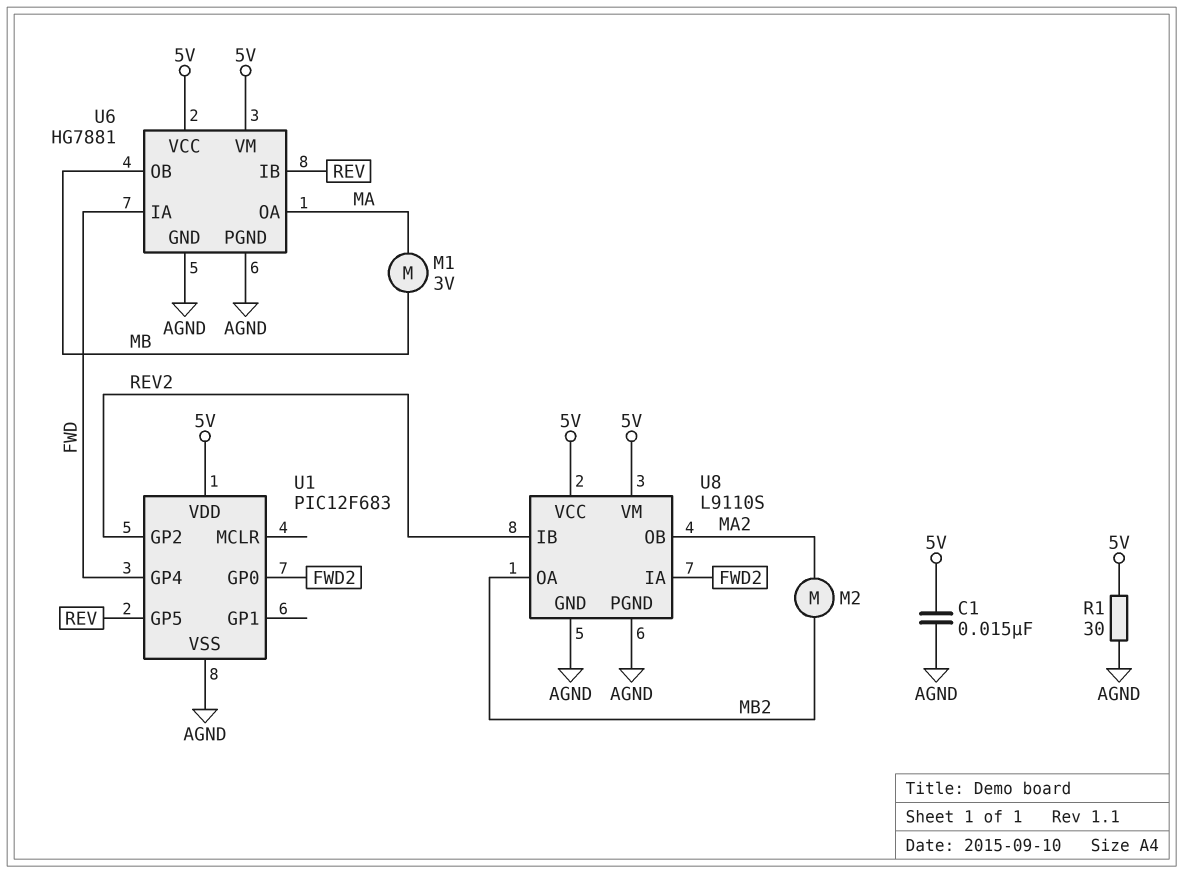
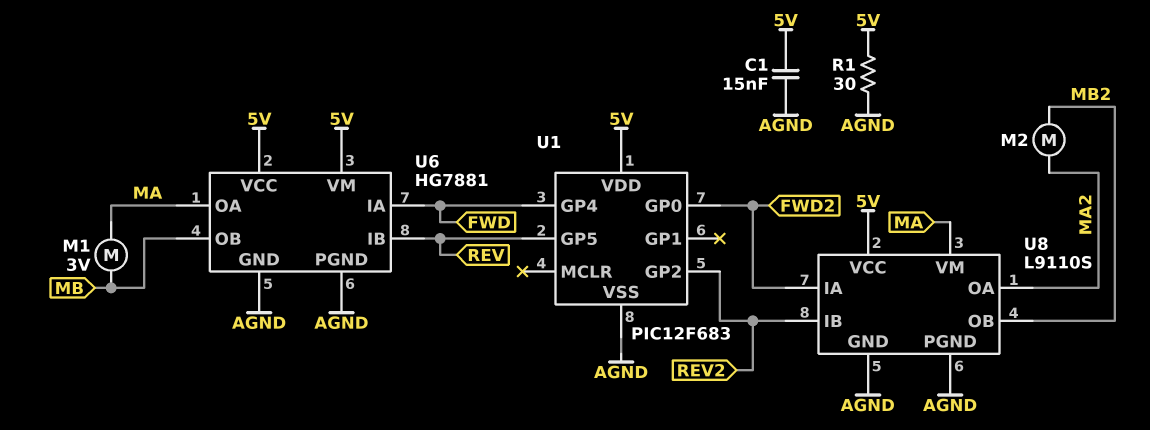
U8 pin OA: MB2 -> MA2
U8 pin OB: MA2 -> MB2
U8 pin VM: 5V -> MA

